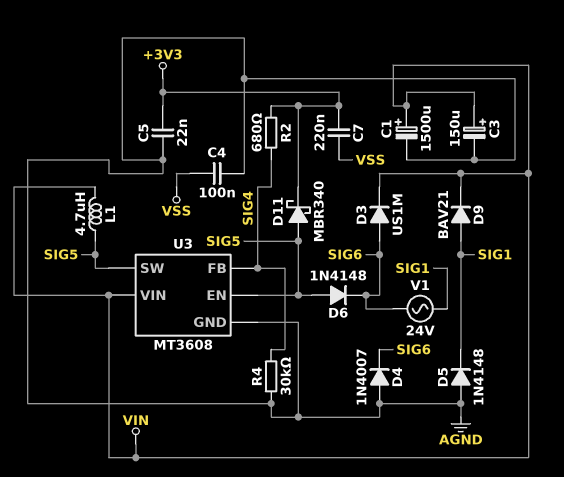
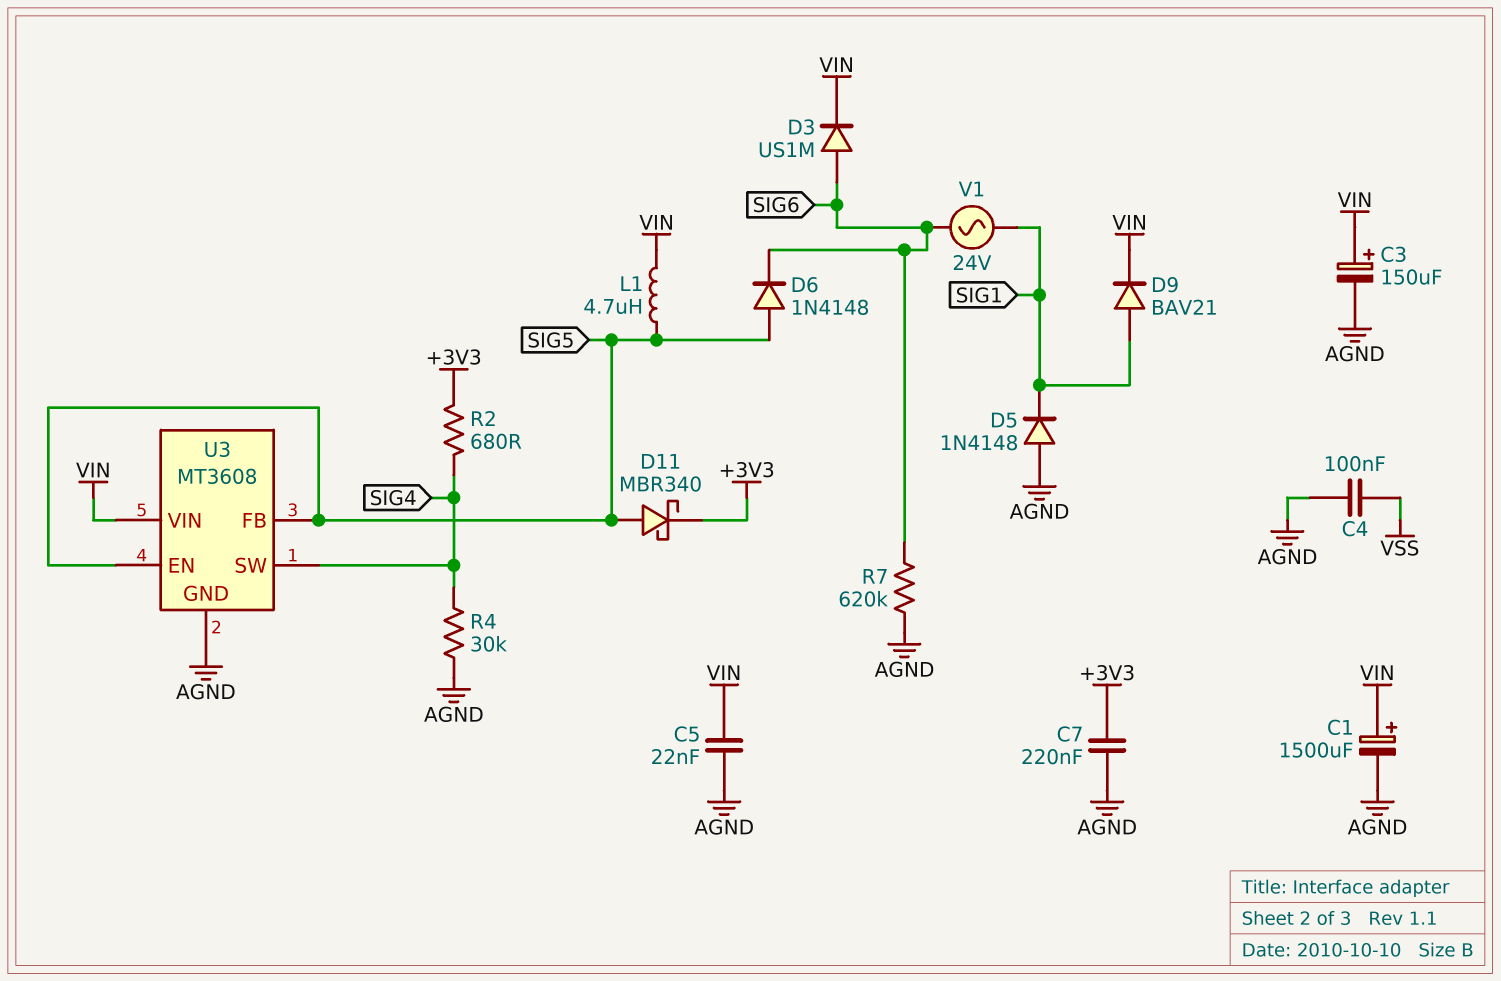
C5: 22nF (+3V3, AGND) -> 22nF (AGND, VIN)
C7: 220nF (+3V3, VSS) -> 220nF (+3V3, AGND)
D4: diode 1N4007 (A AGND, K SIG6) -> none
R7: none -> 620k (AGND, SIG6)
U3 pin FB: SIG4 -> SIG5
U3 pin SW: SIG5 -> SIG4

